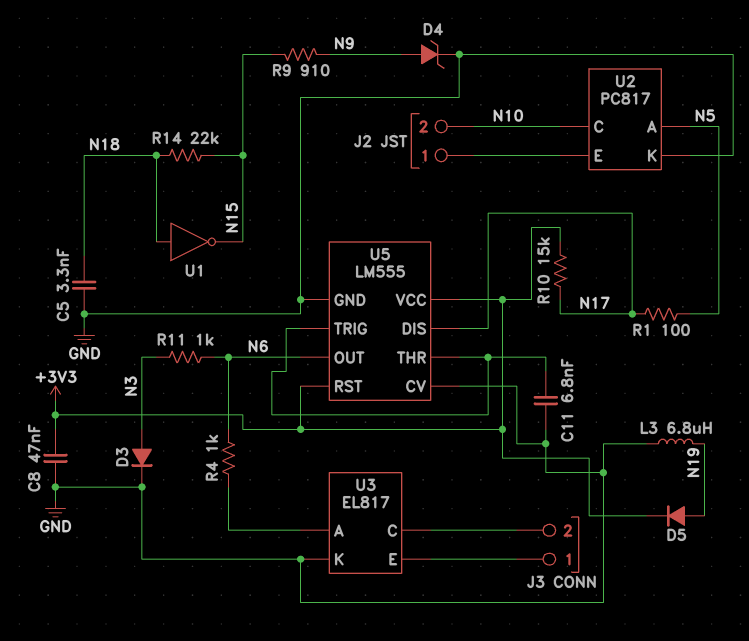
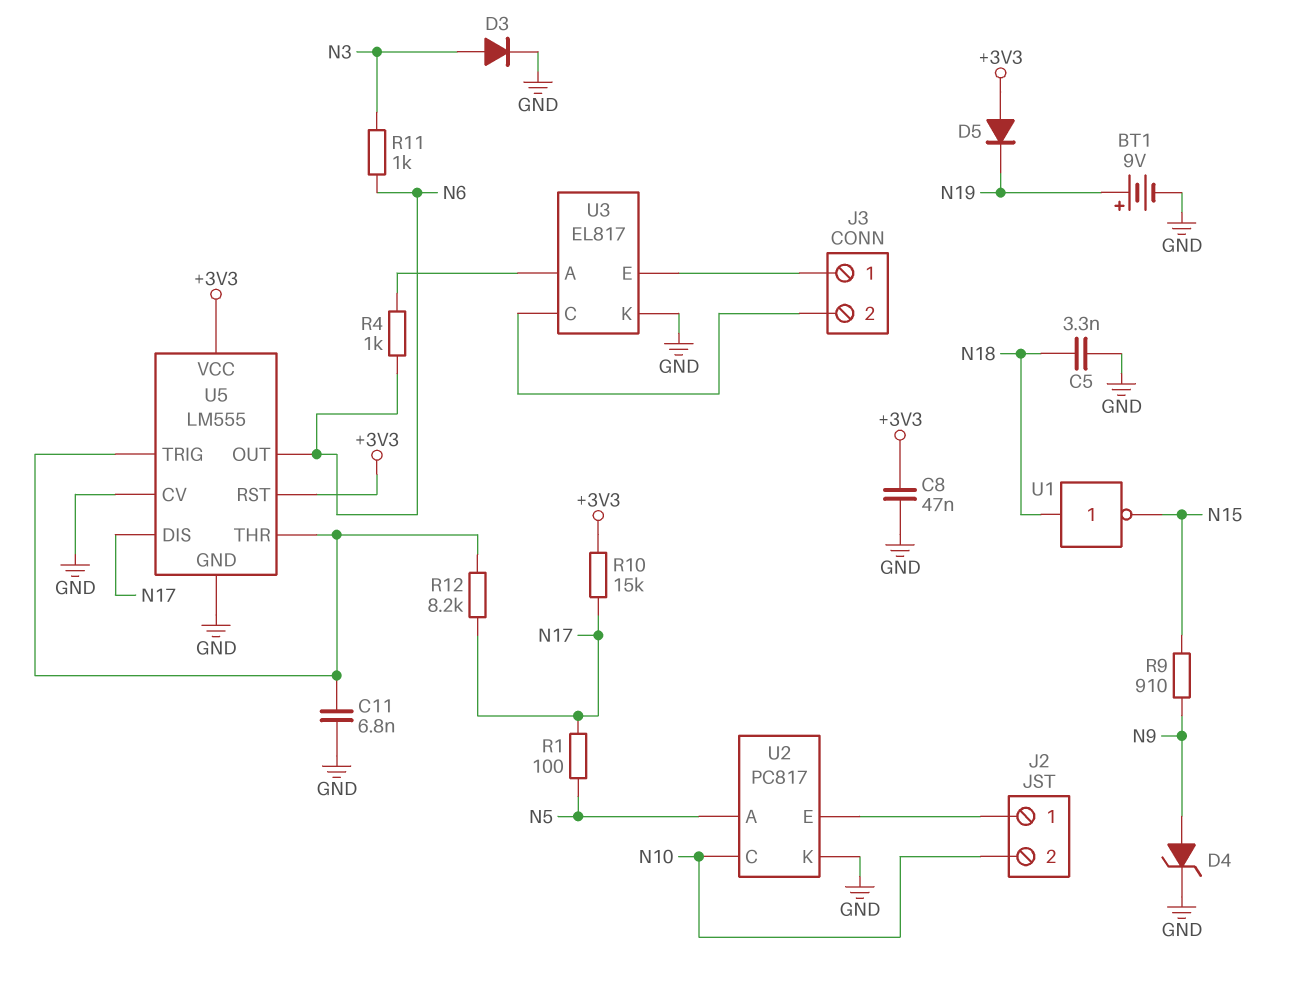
BT1: none -> 9V (plus N19, minus GND)
D5: diode (A N19, K +3V3) -> diode (A +3V3, K N19)
L3: 6.8uH (GND, N19) -> none
R12: none -> 8.2k (N17, U5/THR)
R14: 22k (N15, N18) -> none

